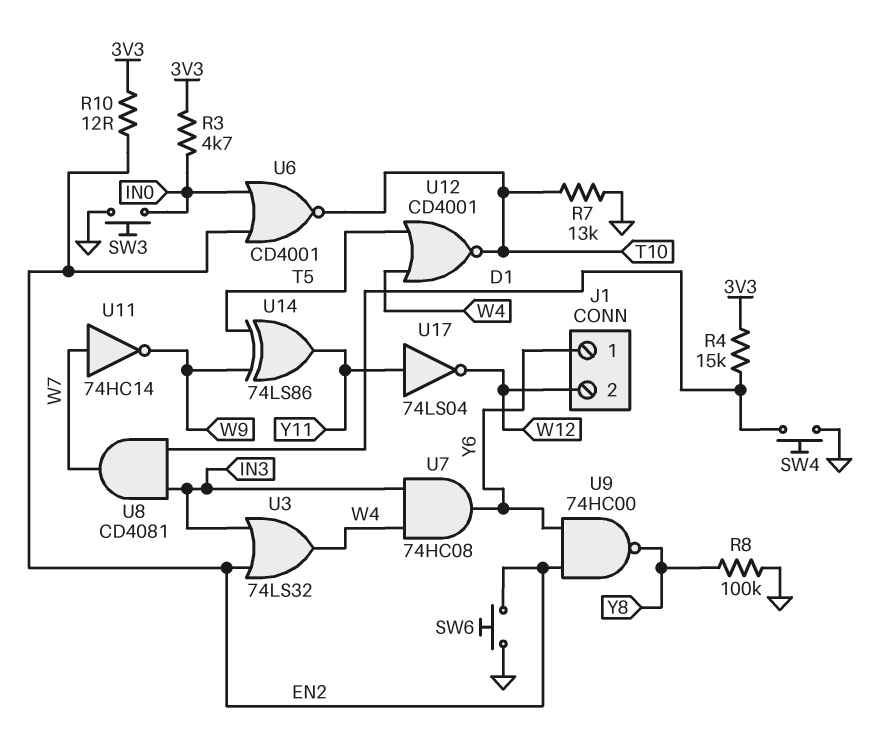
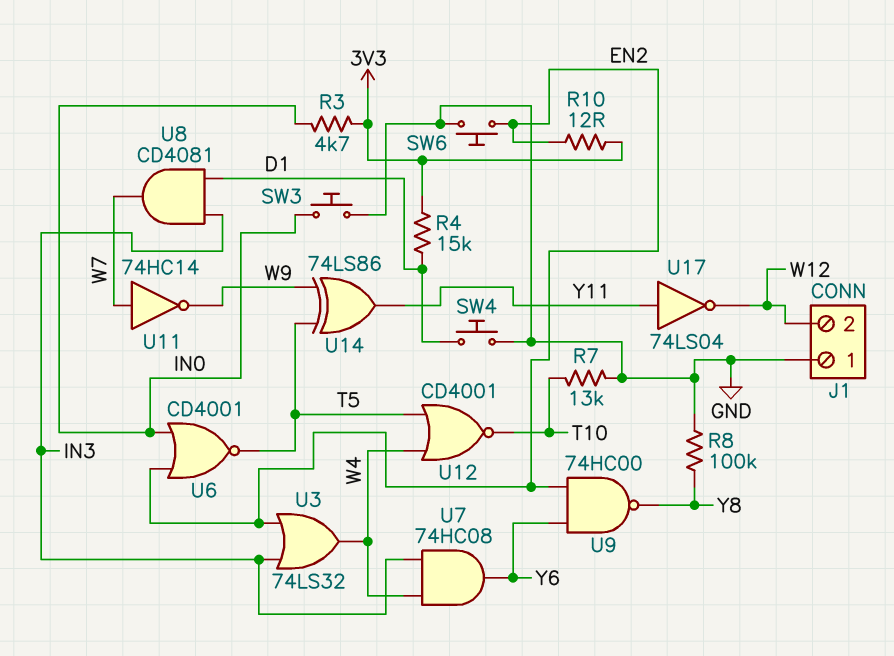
J1 pin 1: Y6 -> GND
U6: NOR CD4001 (in EN2, in IN0, out T10) -> NOR CD4001 (in EN2, in IN0, out T5)

